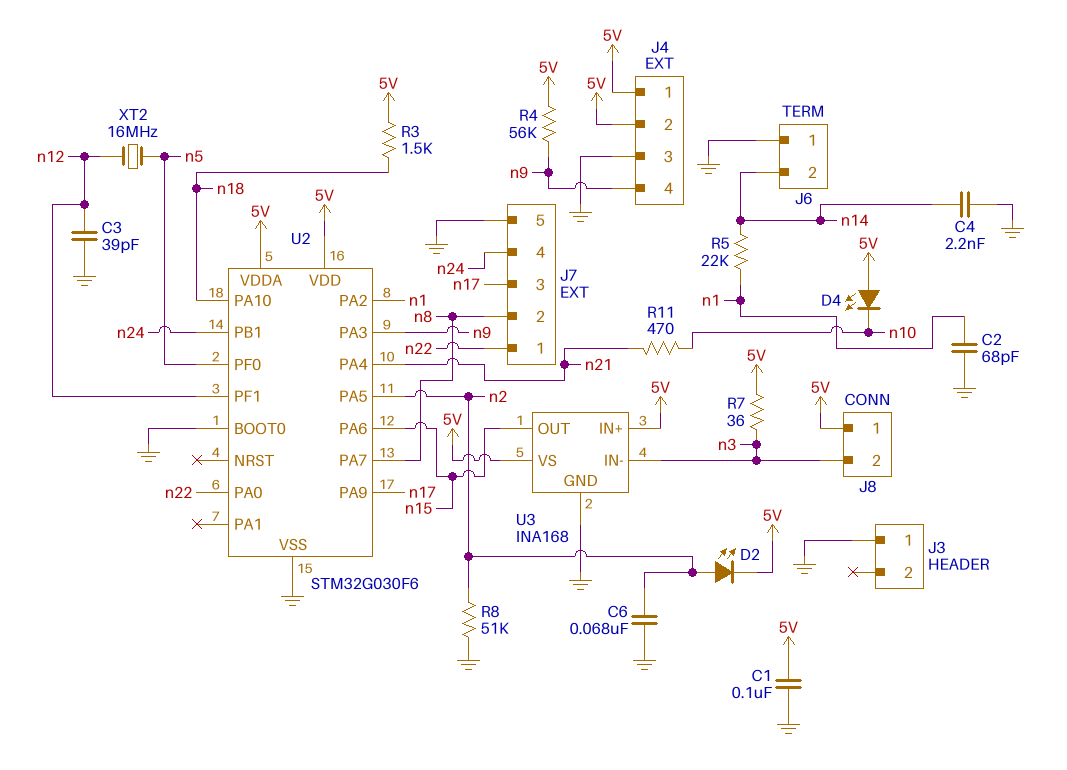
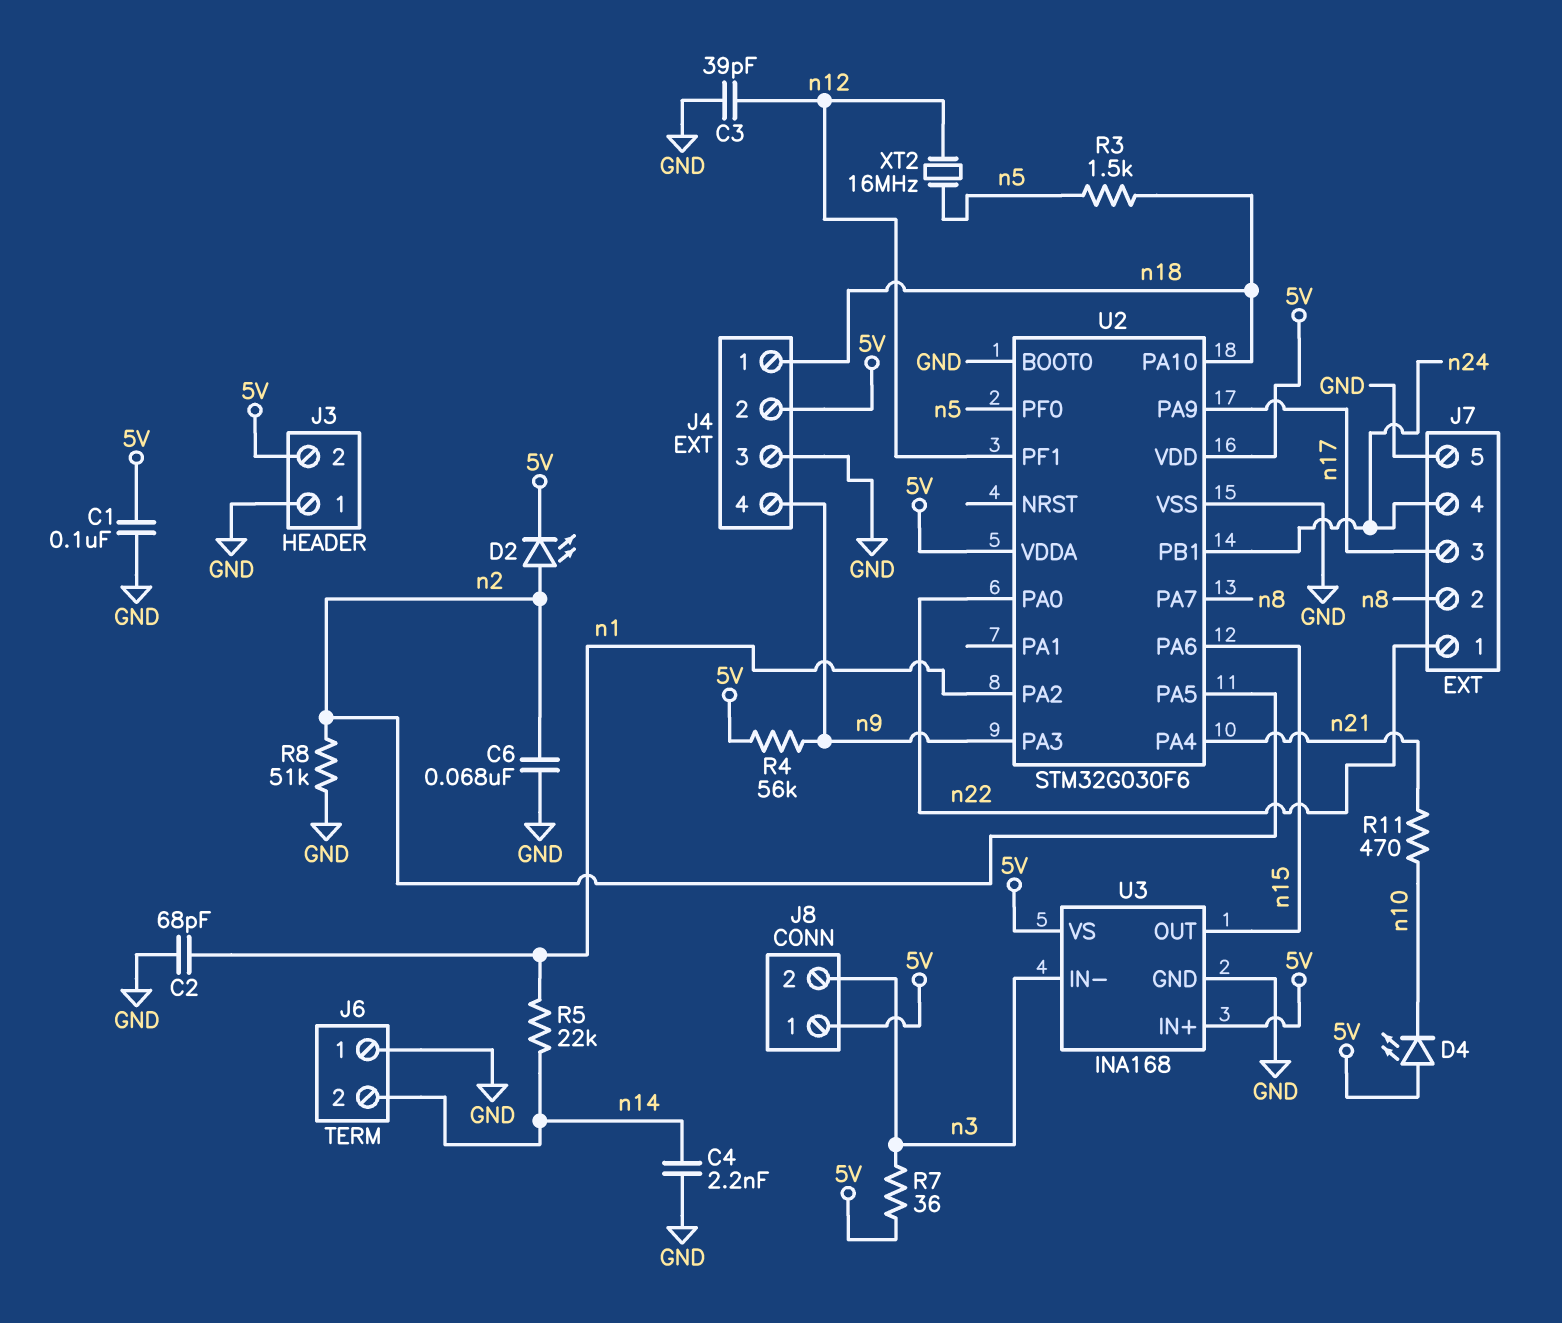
J3 pin 2: none -> 5V
J4 pin 1: 5V -> n18
R3: 1.5k (5V, n18) -> 1.5k (n5, n18)

